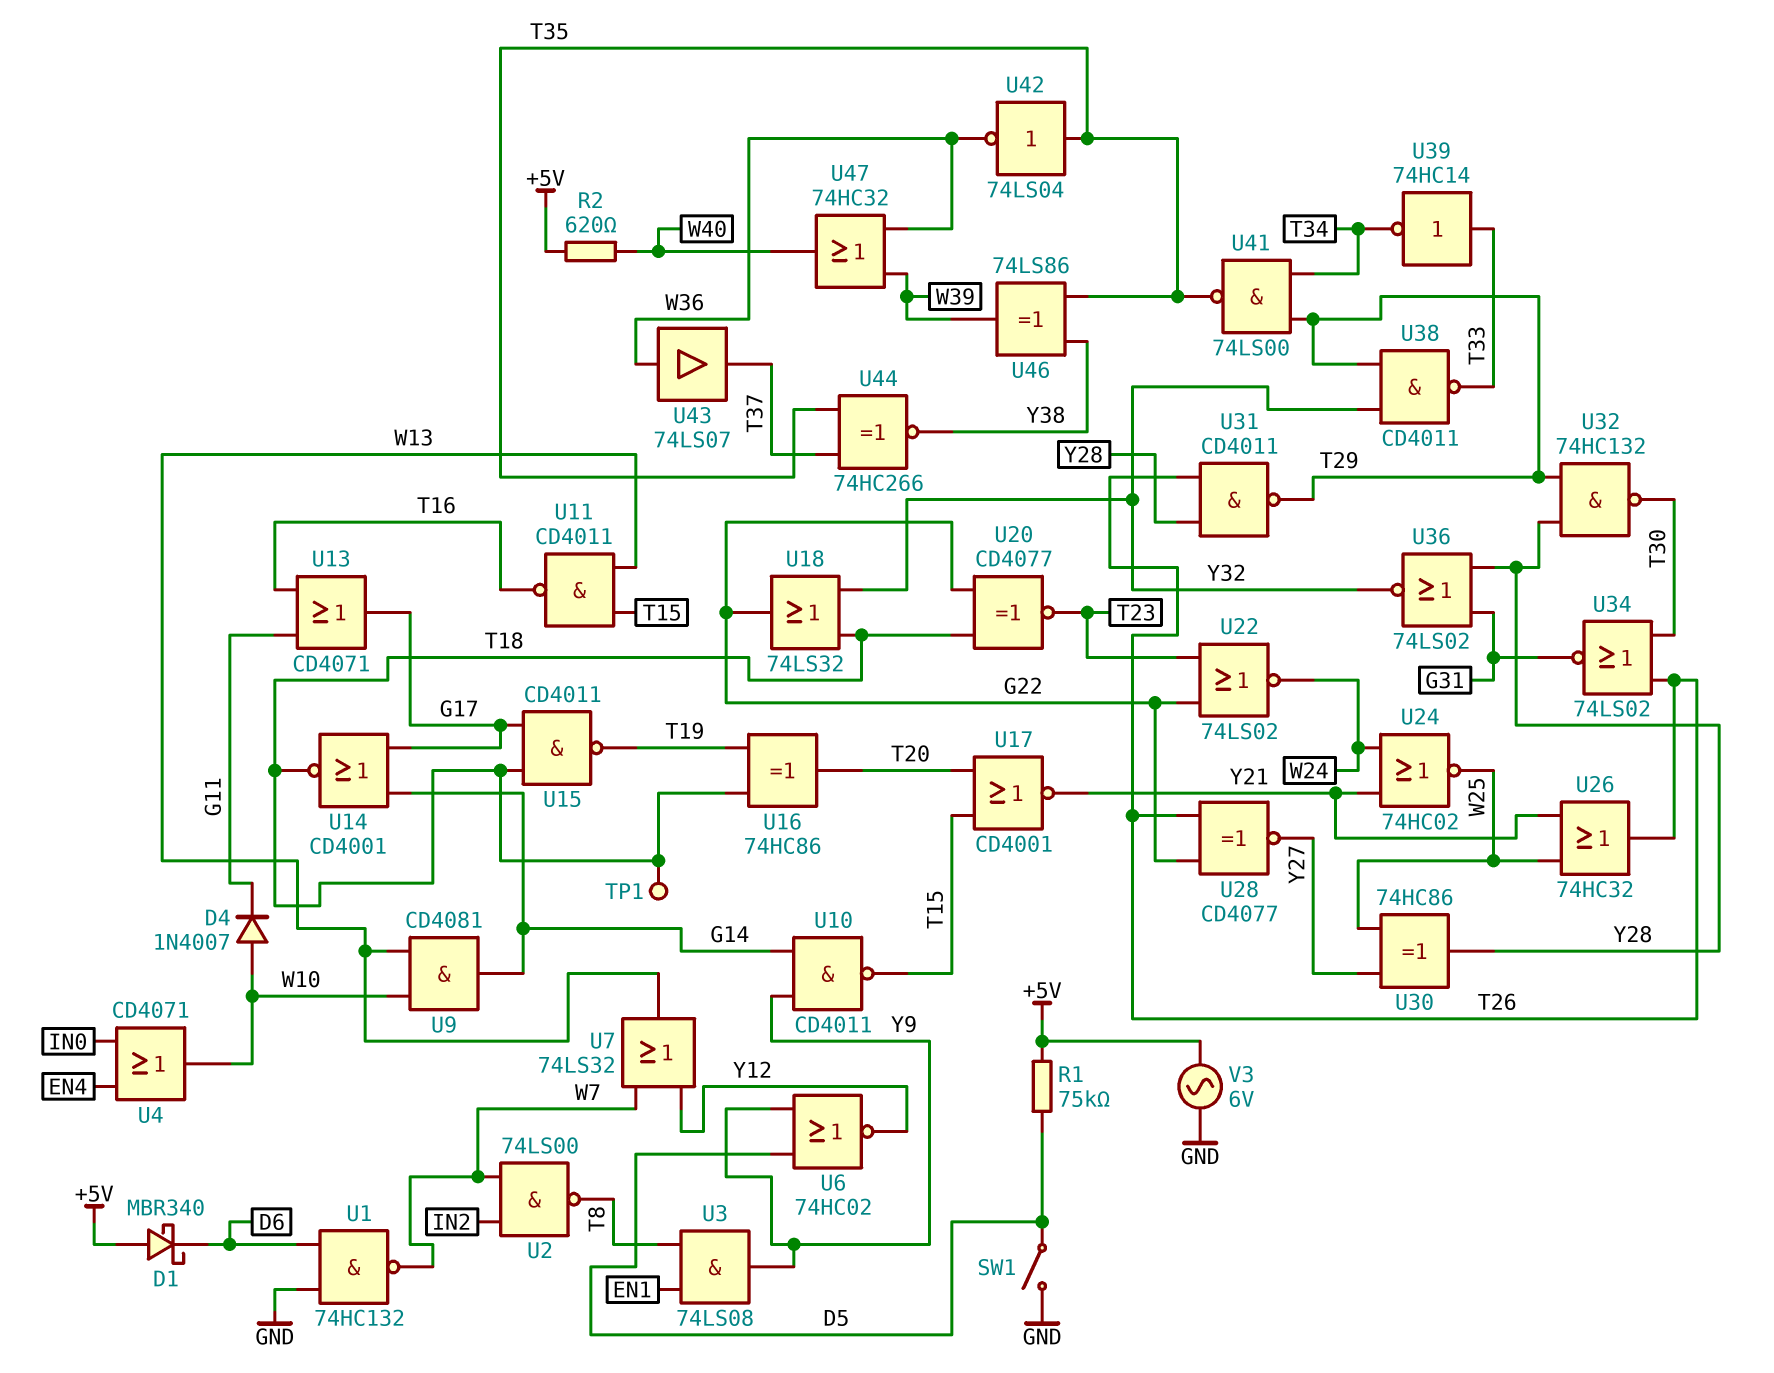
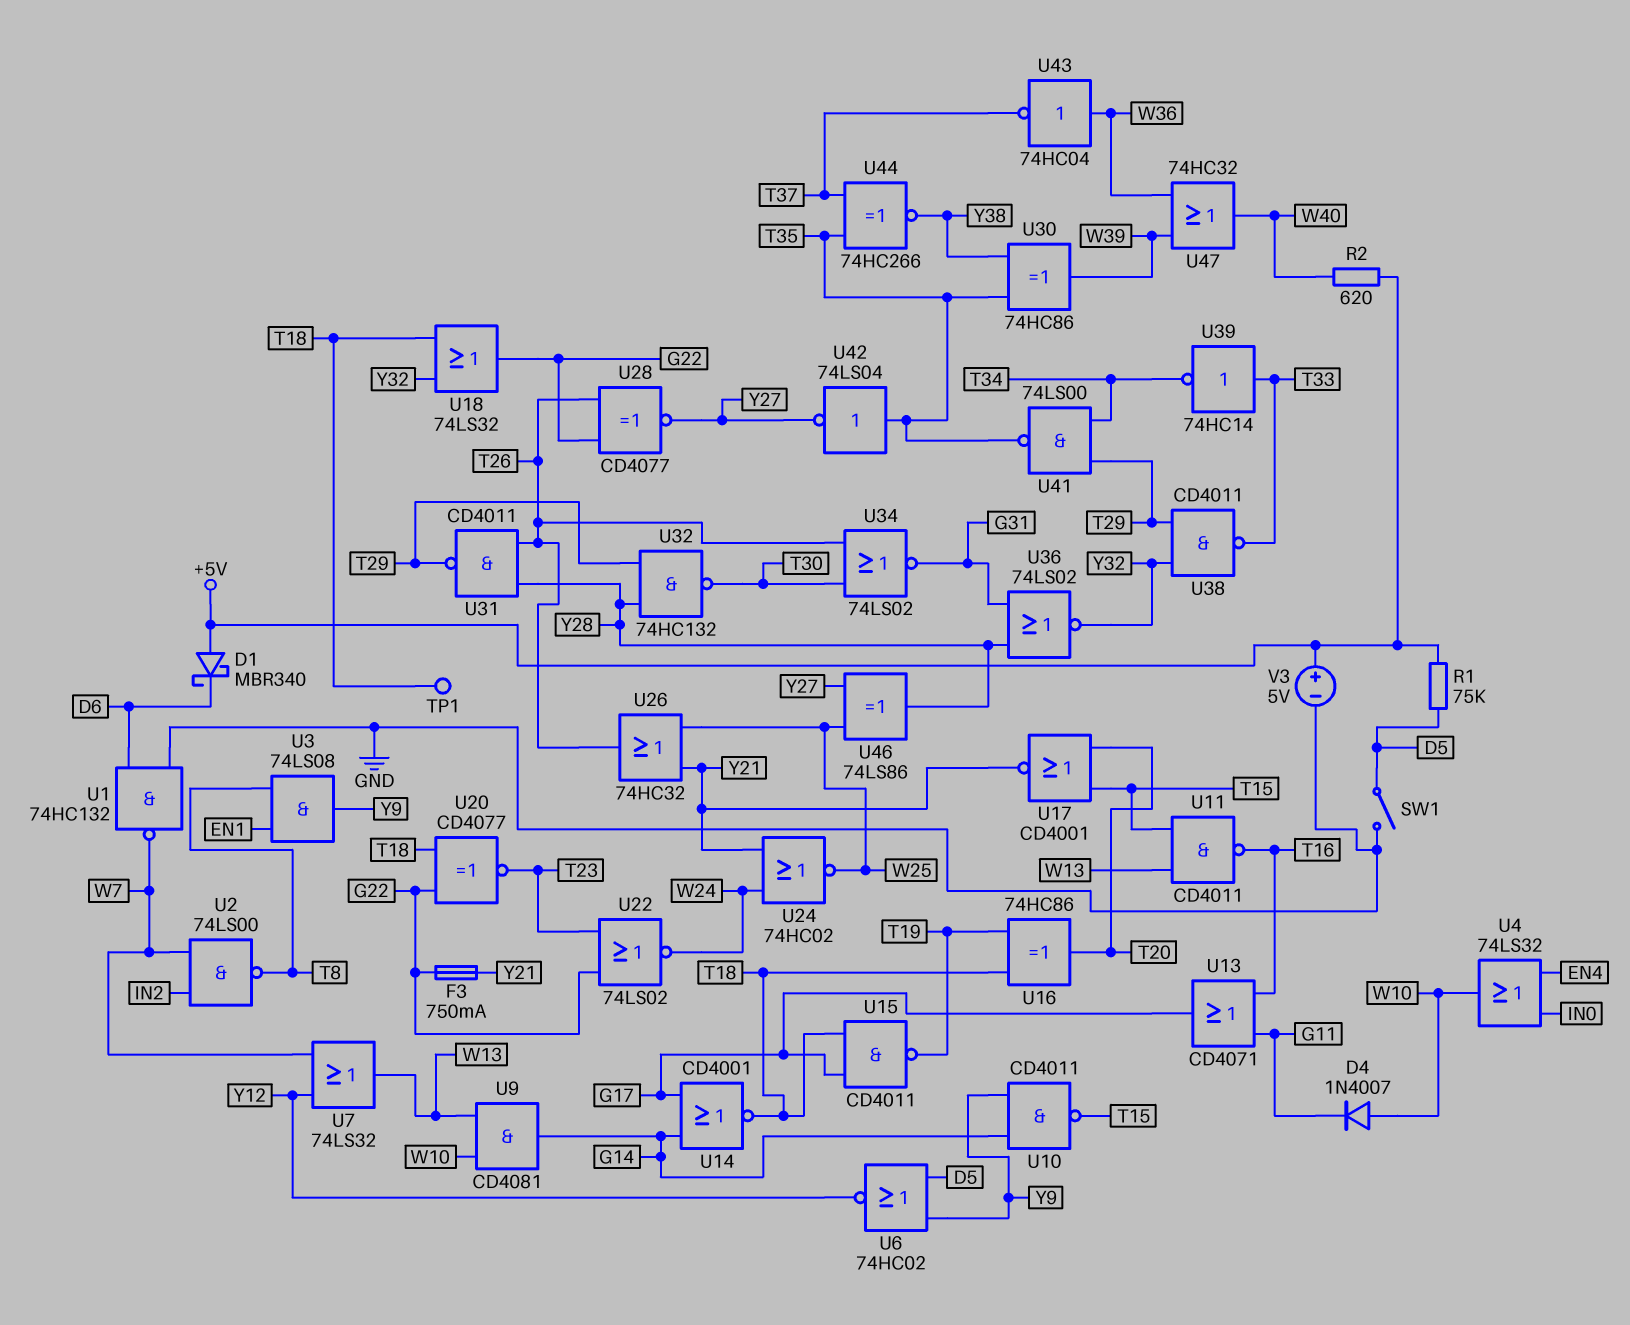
F3: none -> 750mA (G22, Y21)
U4: OR CD4071 (in EN4, in IN0, out W10) -> OR 74LS32 (in EN4, in IN0, out W10)
U30: XOR 74HC86 (in W25, in Y27, out Y28) -> XOR 74HC86 (in T35, in Y38, out W39)
U42: NOT 74LS04 (in T35, out W36) -> NOT 74LS04 (in T35, out Y27)
U43: buffer 74LS07 (in W36, out T37) -> NOT 74HC04 (in W36, out T37)
U46: XOR 74LS86 (in T35, in Y38, out W39) -> XOR 74LS86 (in W25, in Y27, out Y28)
V3: AC 6V (+5V, GND) -> 5V (plus +5V, minus GND)

